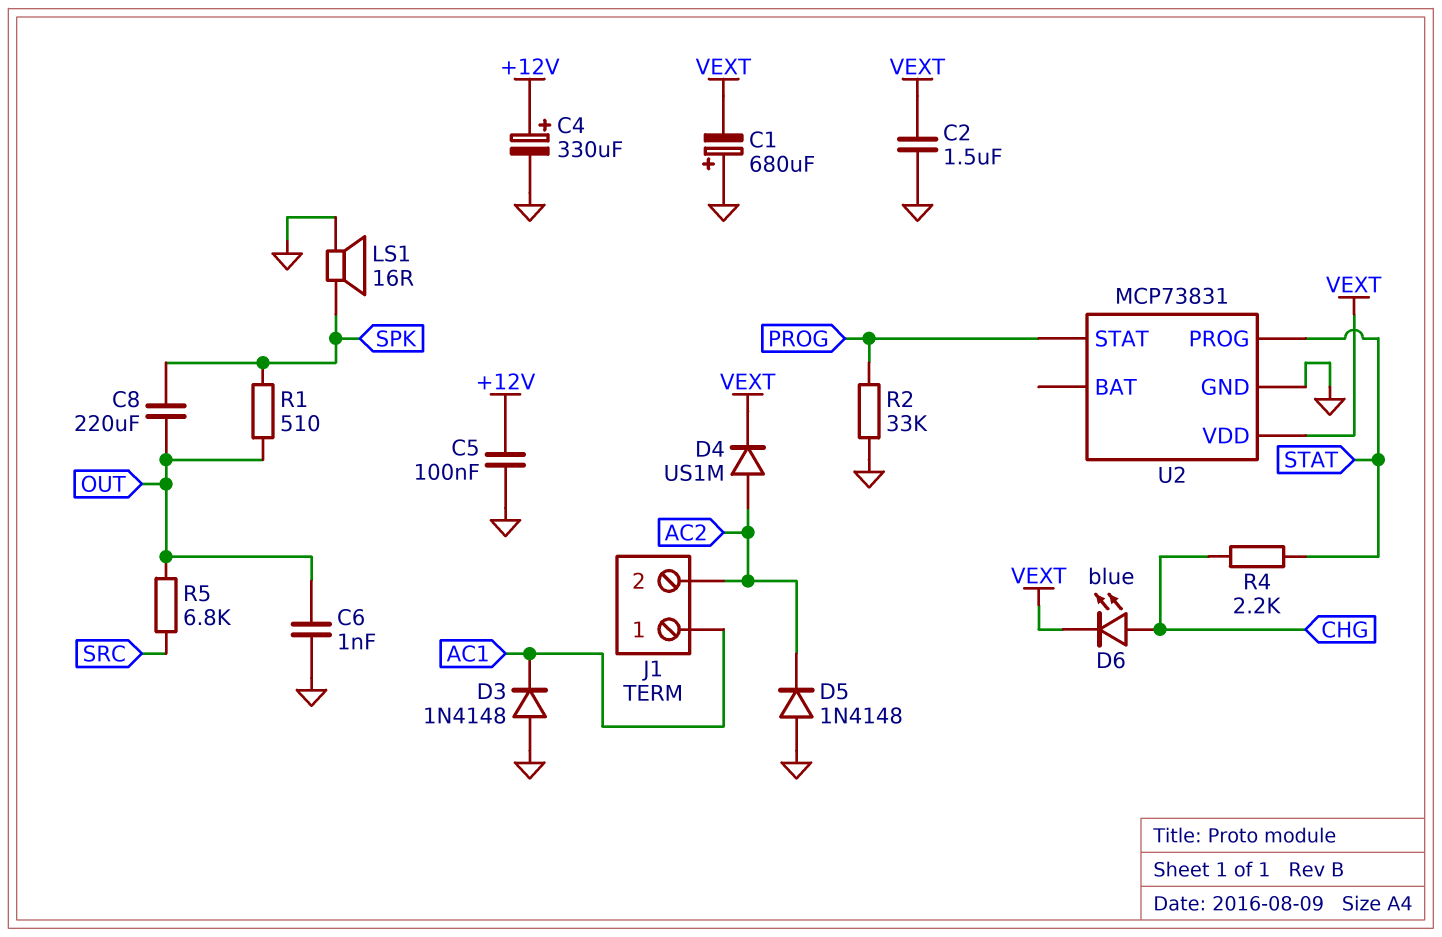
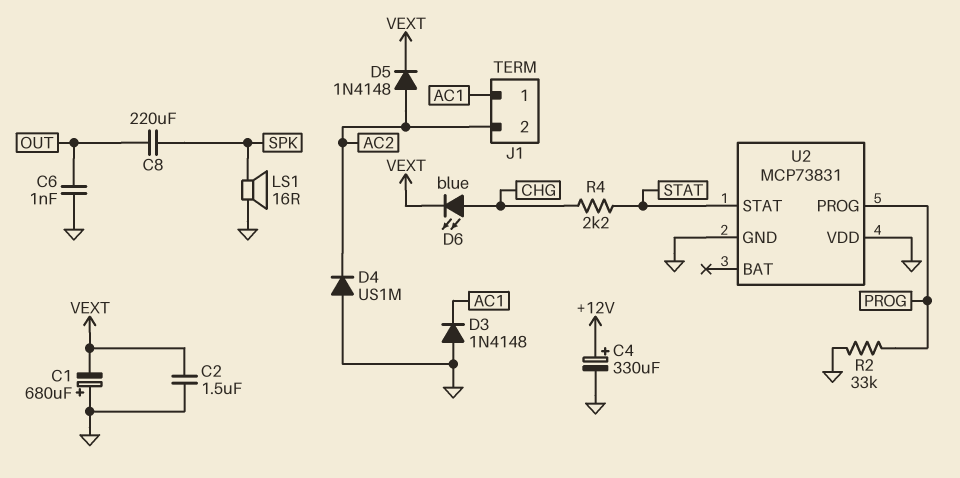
C5: 100nF (+12V, GND) -> none
D4: diode US1M (A AC2, K VEXT) -> diode US1M (A GND, K AC2)
D5: diode 1N4148 (A GND, K AC2) -> diode 1N4148 (A AC2, K VEXT)
R1: 510 (OUT, SPK) -> none
R5: 6.8k (OUT, SRC) -> none
U2 pin PROG: STAT -> PROG
U2 pin STAT: PROG -> STAT
U2 pin VDD: VEXT -> GND

